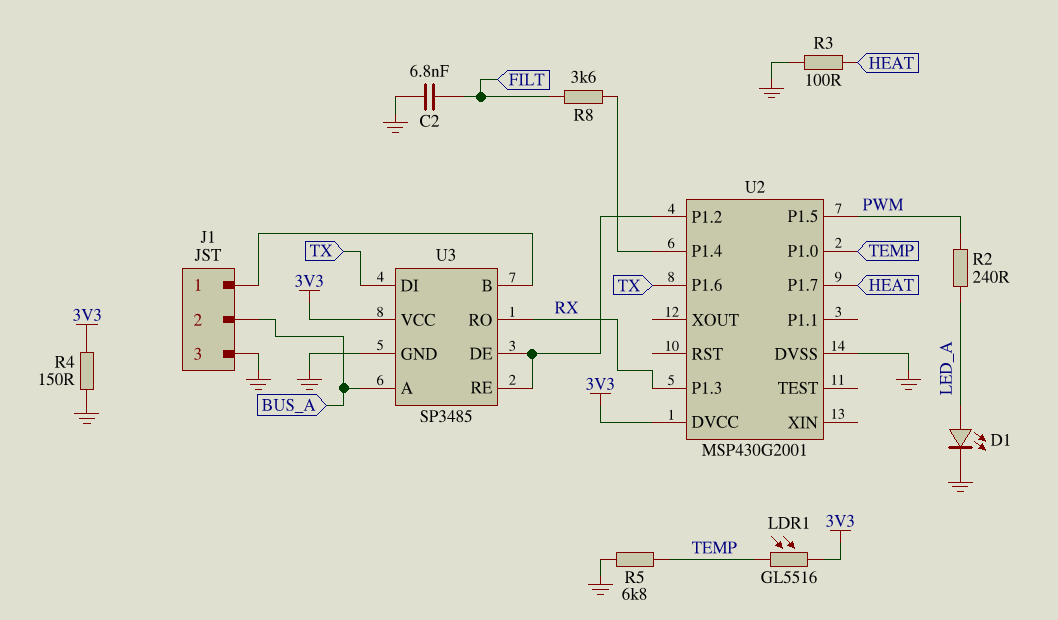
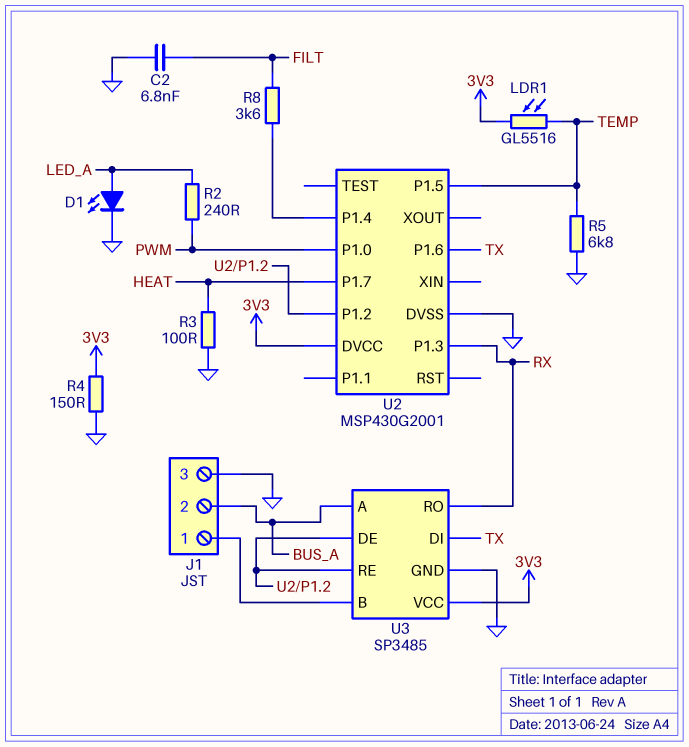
U2 pin P1.0: TEMP -> PWM
U2 pin P1.5: PWM -> TEMP

